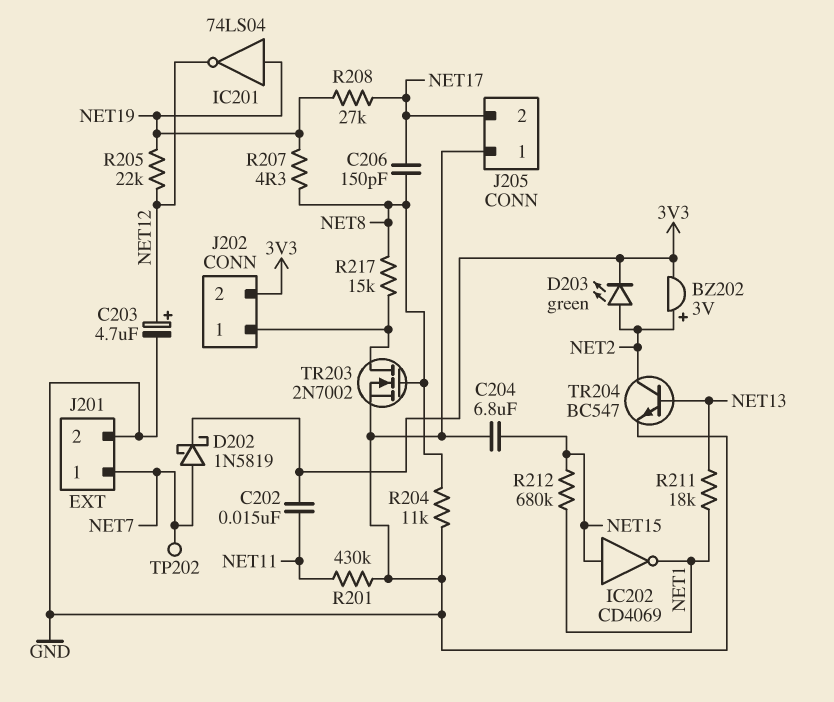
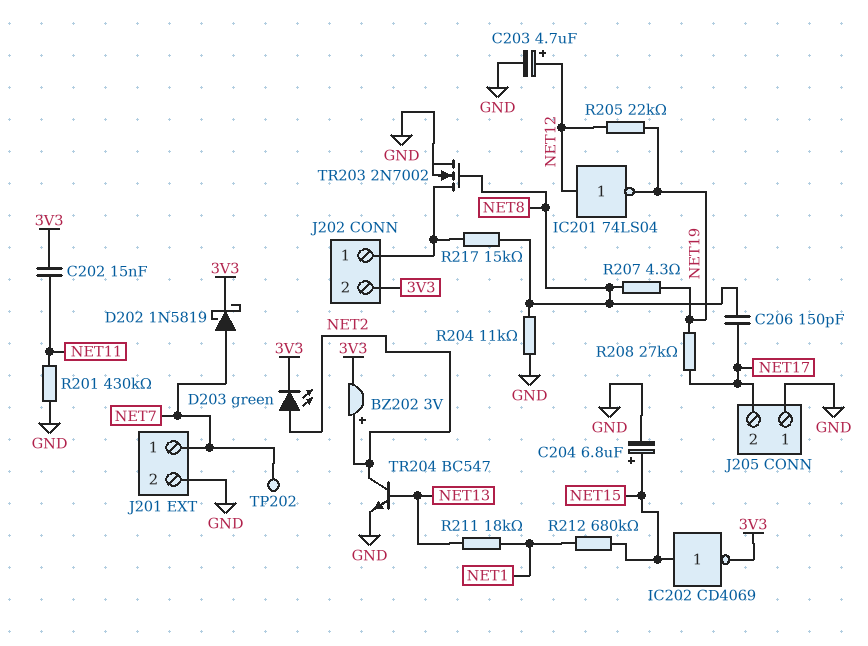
C204: 6.8uF (GND, NET15) -> 6.8uF (plus NET15, minus GND)
IC201: NOT 74LS04 (in NET19, out NET12) -> NOT 74LS04 (in NET12, out NET19)
IC202: NOT CD4069 (in NET15, out NET1) -> NOT CD4069 (in NET15, out 3V3)

